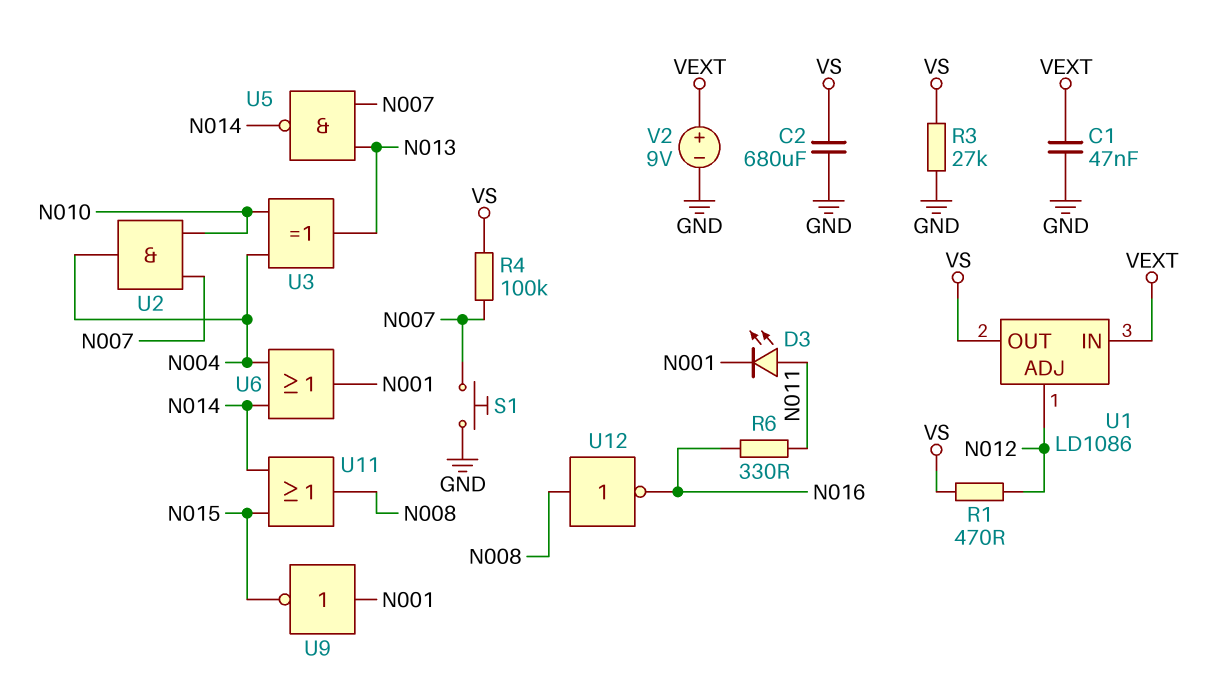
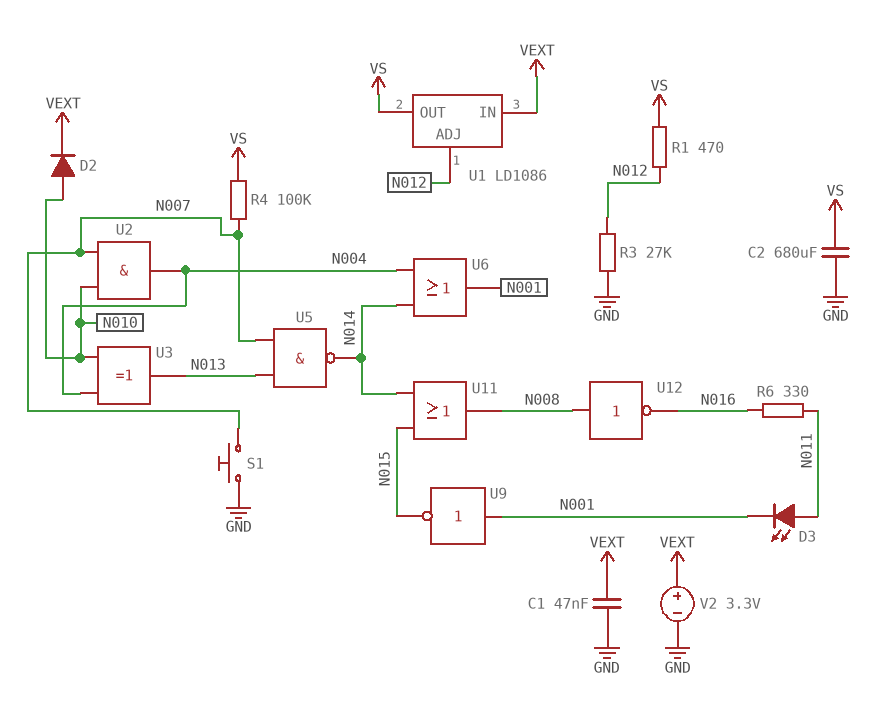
D2: none -> diode (A N010, K VEXT)
R3: 27k (GND, VS) -> 27k (GND, N012)
V2: 9V (plus VEXT, minus GND) -> 3.3V (plus VEXT, minus GND)

